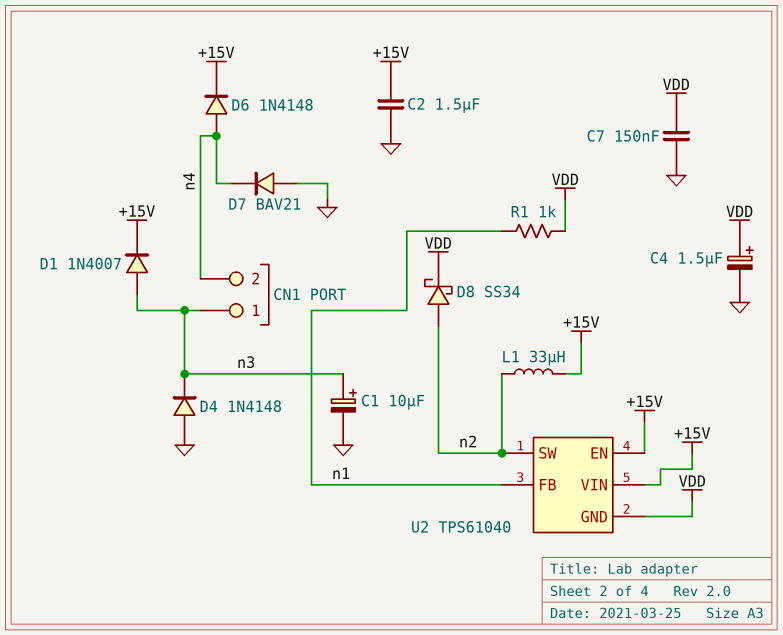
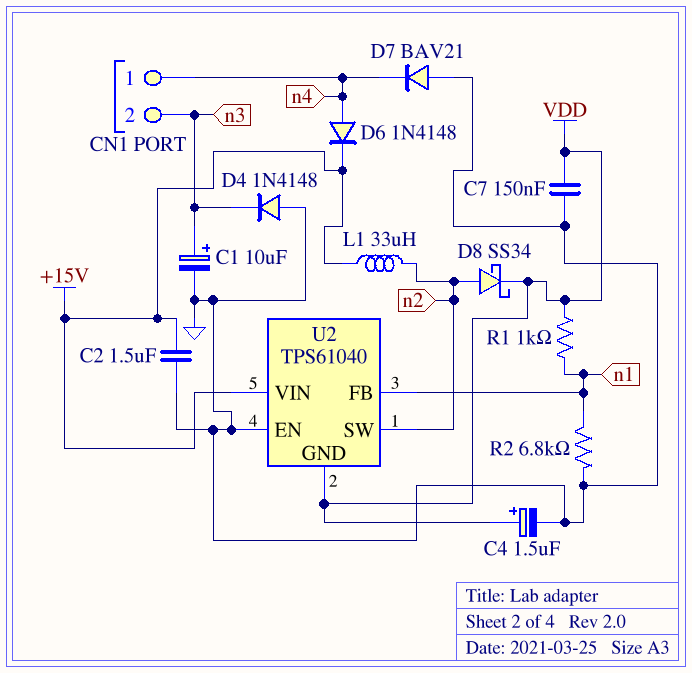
CN1 pin 1: n3 -> n4
CN1 pin 2: n4 -> n3
D1: diode 1N4007 (A n3, K +15V) -> none
R2: none -> 6.8k (GND, n1)
U2 pin EN: +15V -> GND

